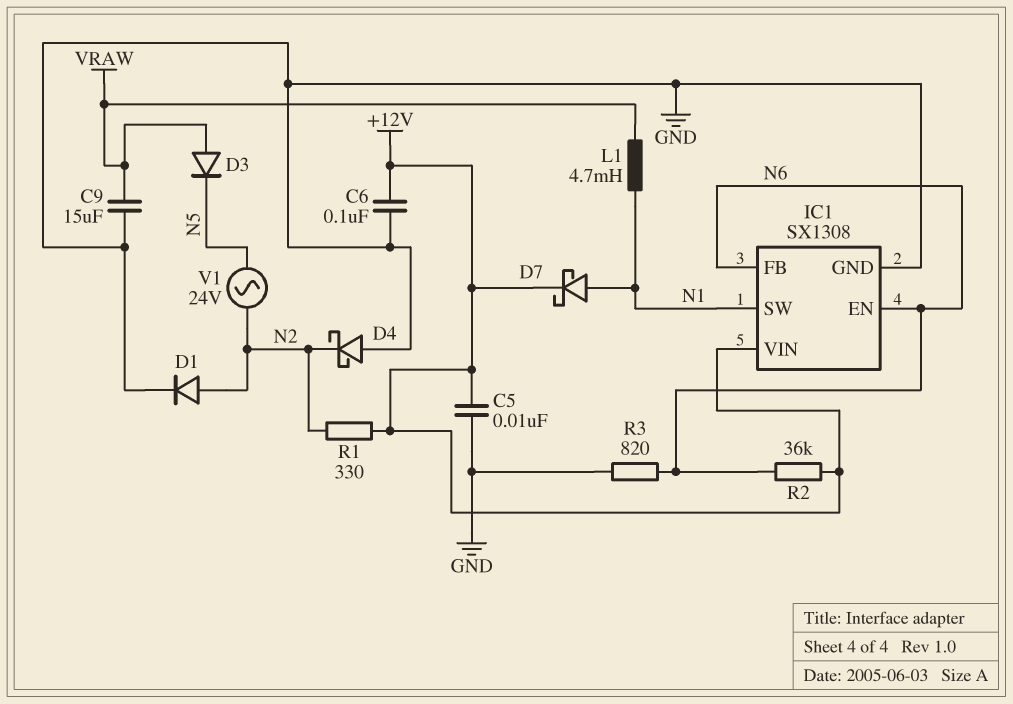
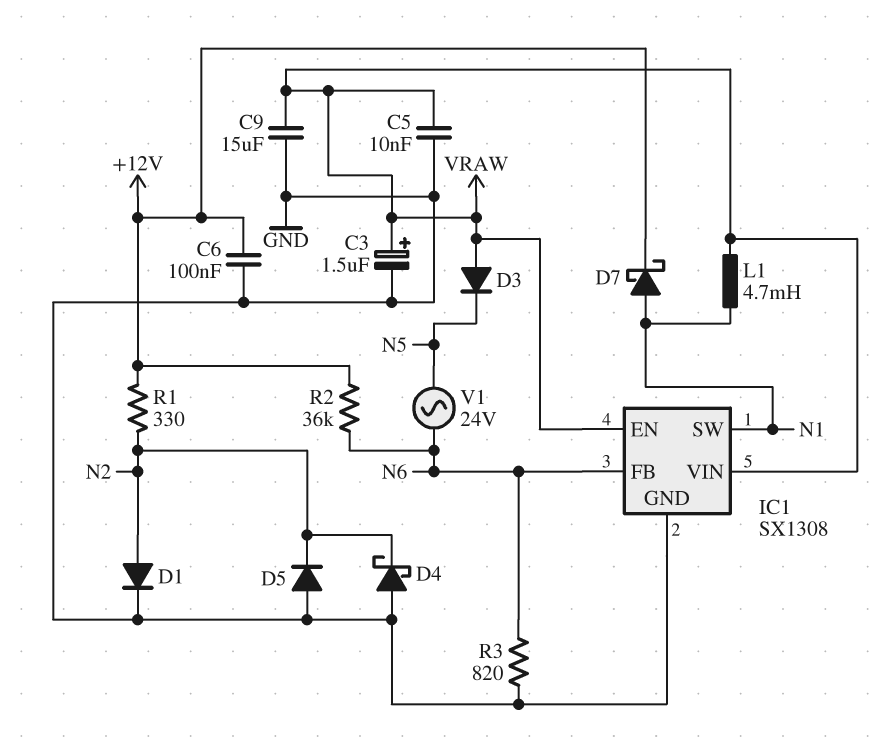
C3: none -> 1.5uF (plus VRAW, minus GND)
C5: 10nF (+12V, GND) -> 10nF (GND, VRAW)
D5: none -> diode (A GND, K N2)
IC1 pin EN: N6 -> VRAW
IC1 pin VIN: +12V -> VRAW
V1: AC 24V (N2, N5) -> AC 24V (N5, N6)

